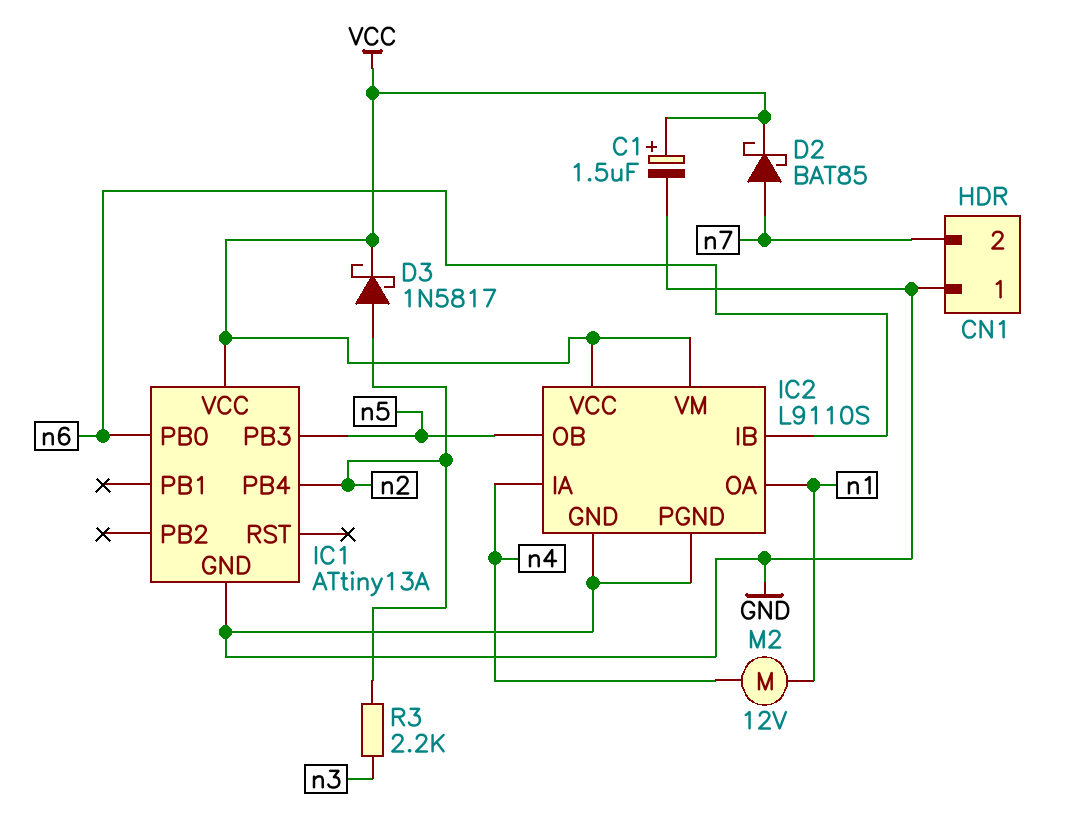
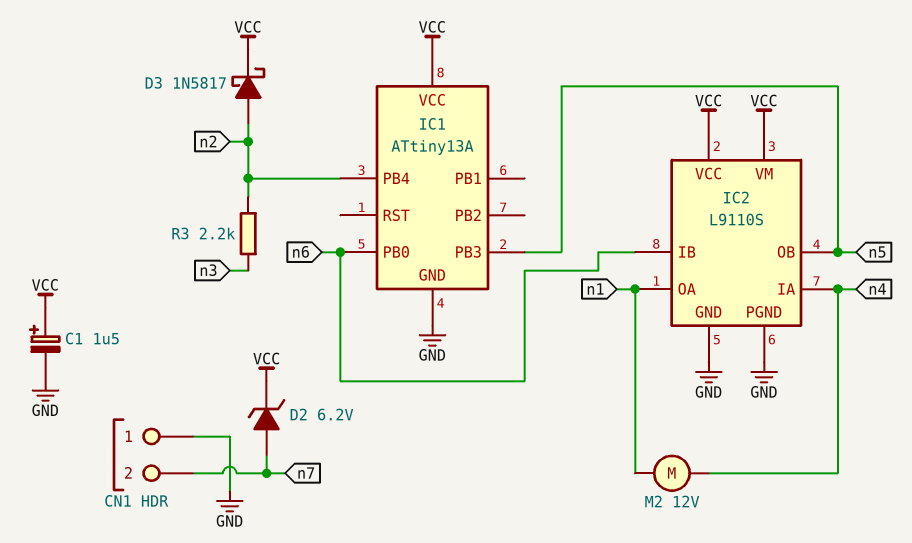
D2: schottky BAT85 (A n7, K VCC) -> zener 6.2V (A n7, K VCC)

